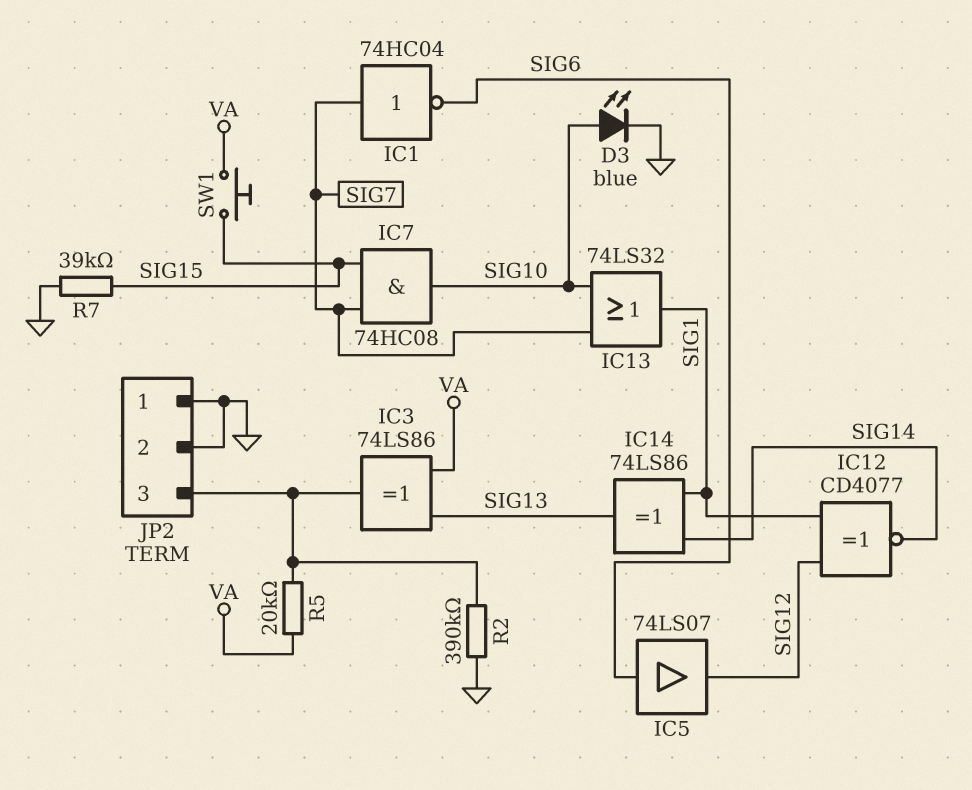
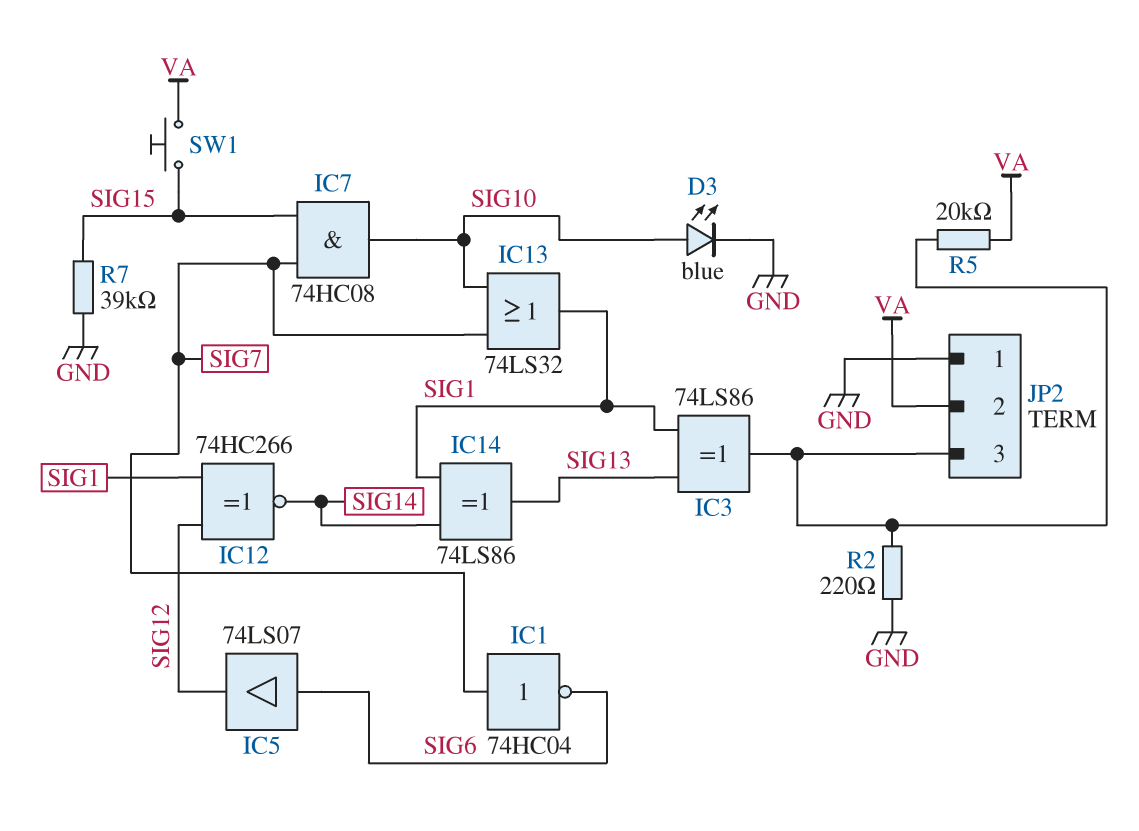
IC3: XOR 74LS86 (in SIG13, in VA, out JP2/3) -> XOR 74LS86 (in SIG1, in SIG13, out JP2/3)
IC12: XNOR CD4077 (in SIG1, in SIG12, out SIG14) -> XNOR 74HC266 (in SIG1, in SIG12, out SIG14)
JP2 pin 2: GND -> VA
R2: 390k (GND, JP2/3) -> 220 (GND, JP2/3)

